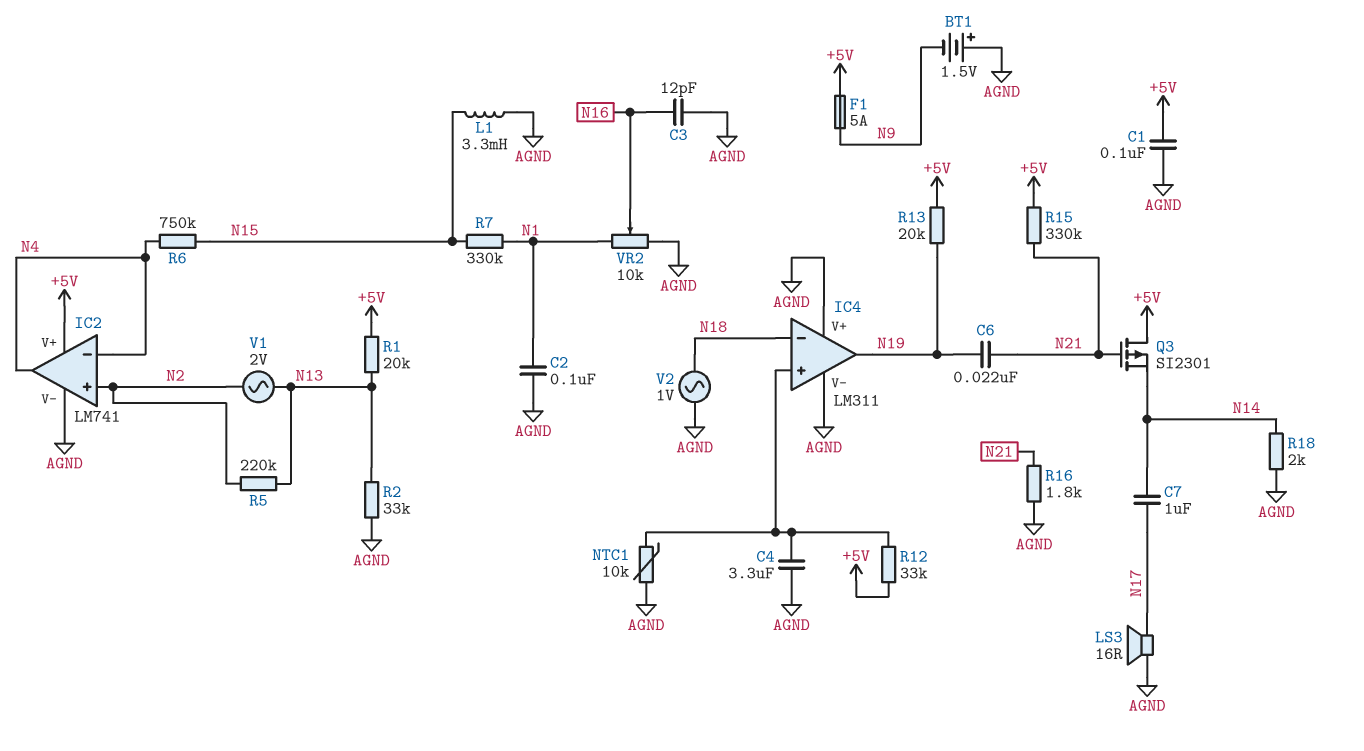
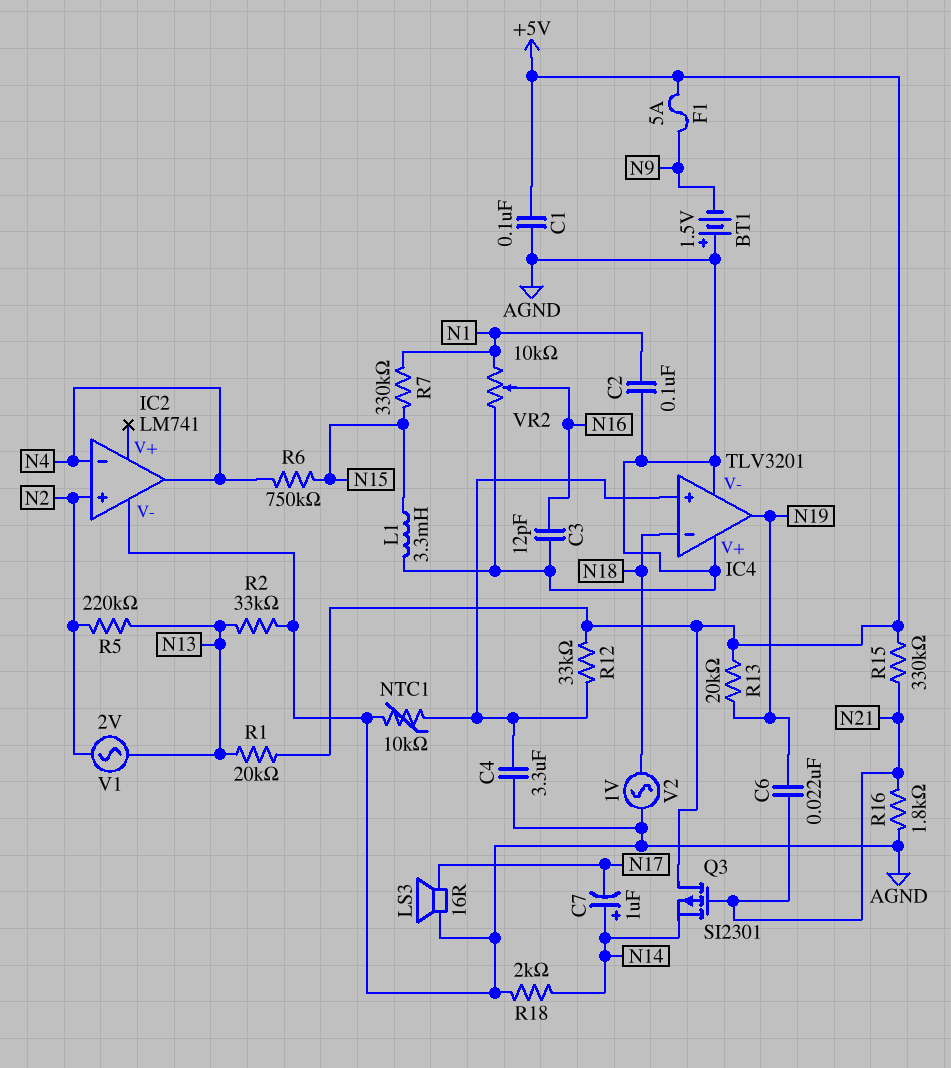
C7: 1uF (N14, N17) -> 1uF (plus N14, minus N17)
IC2 pin V+: +5V -> none
IC4: LM311 -> TLV3201

